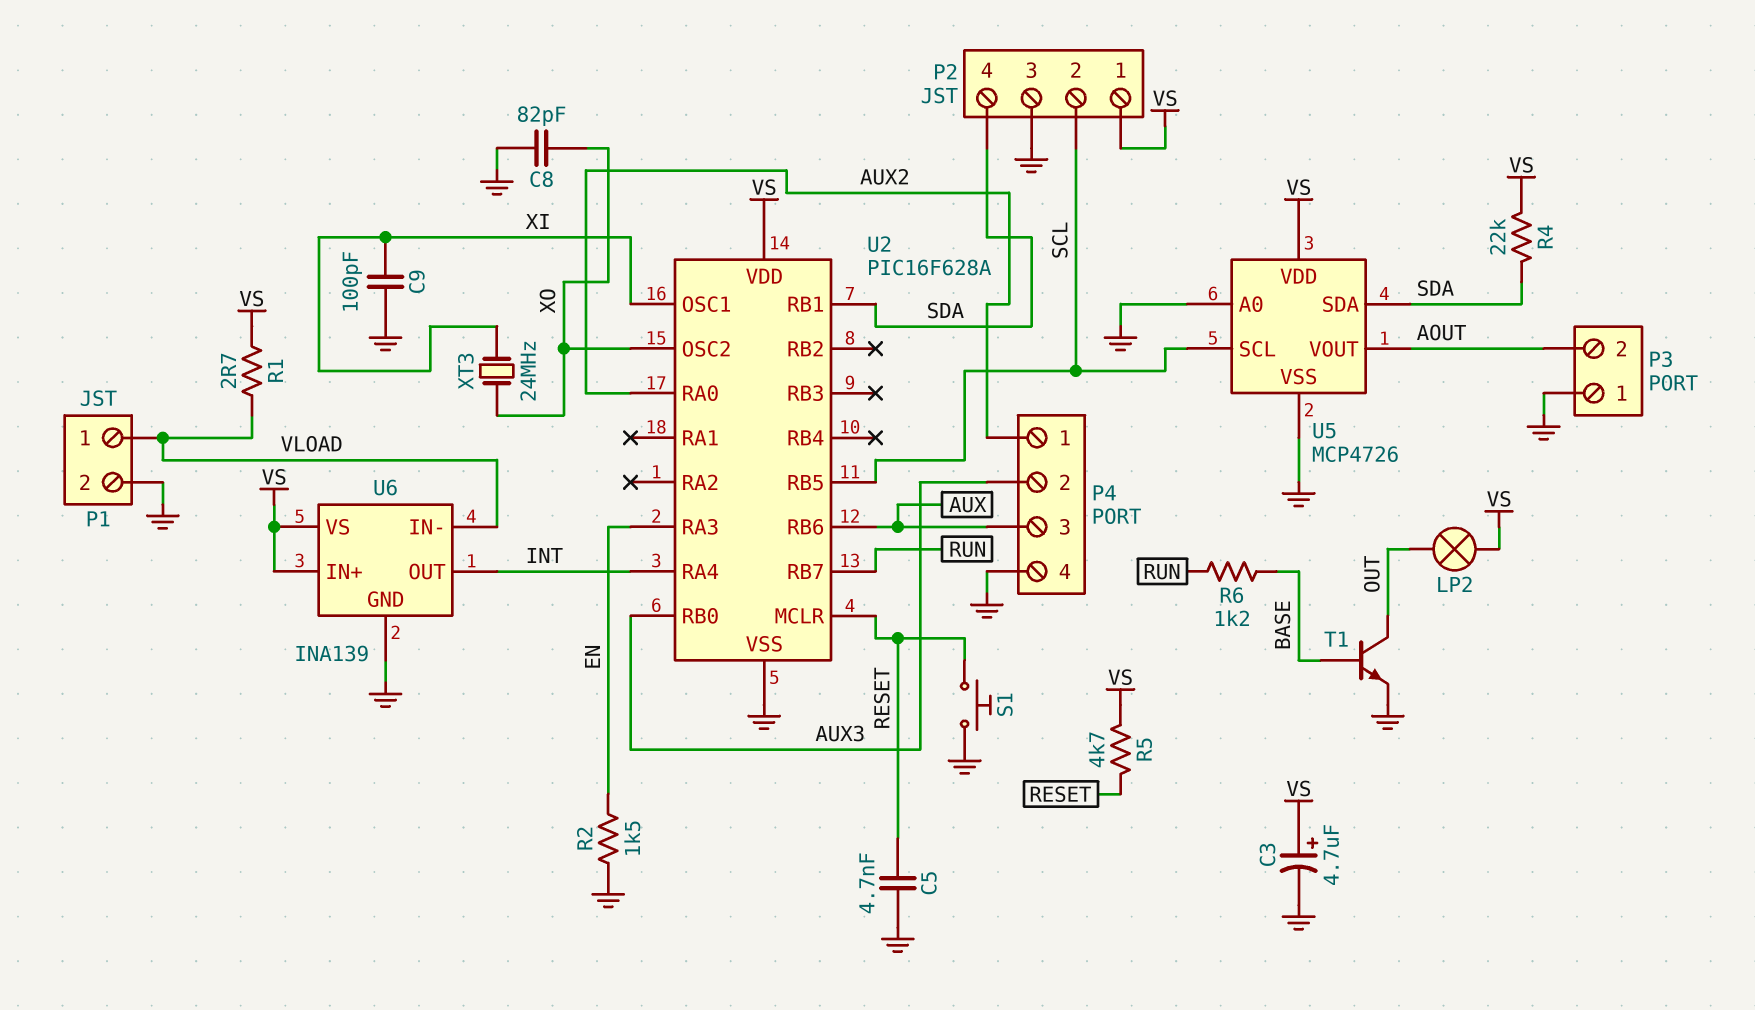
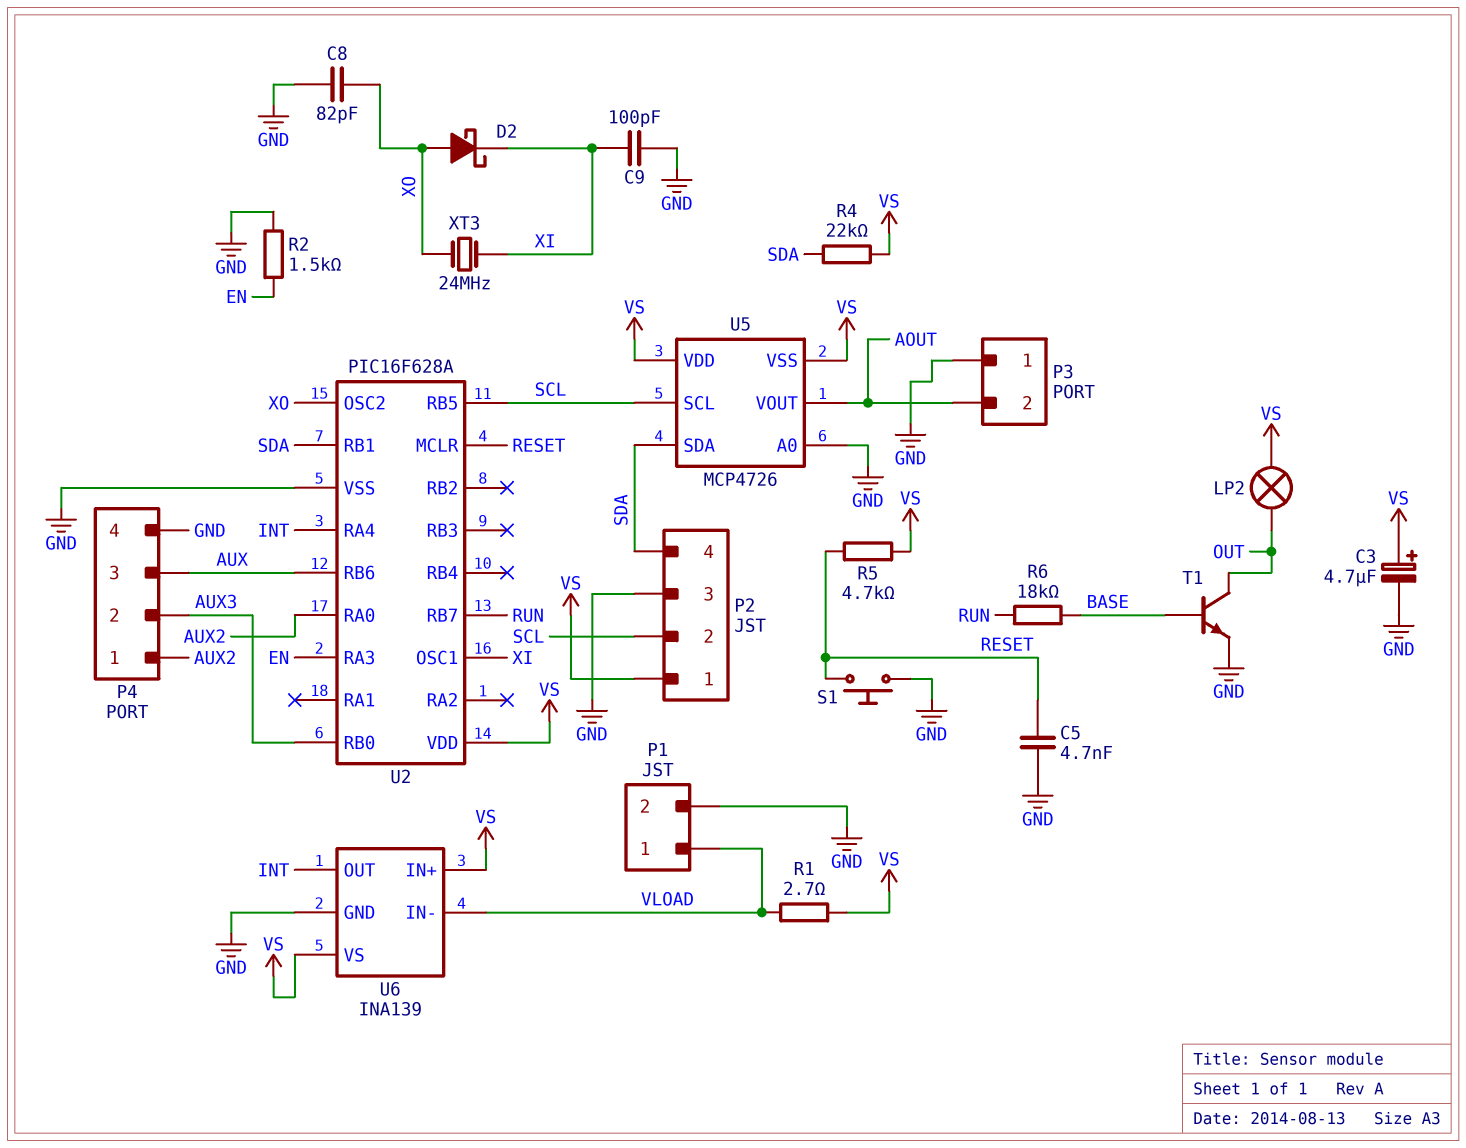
D2: none -> schottky (A XO, K XI)
R6: 1.2k (BASE, RUN) -> 18k (BASE, RUN)
U5 pin VSS: GND -> VS

